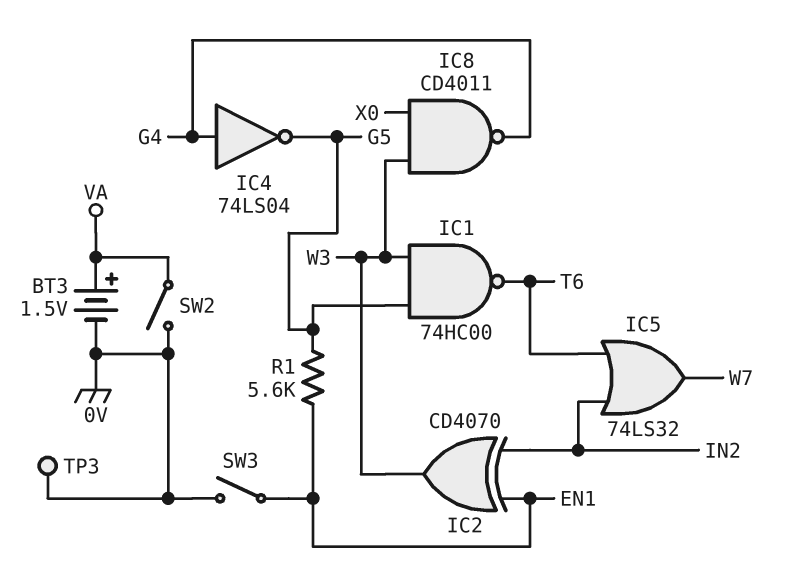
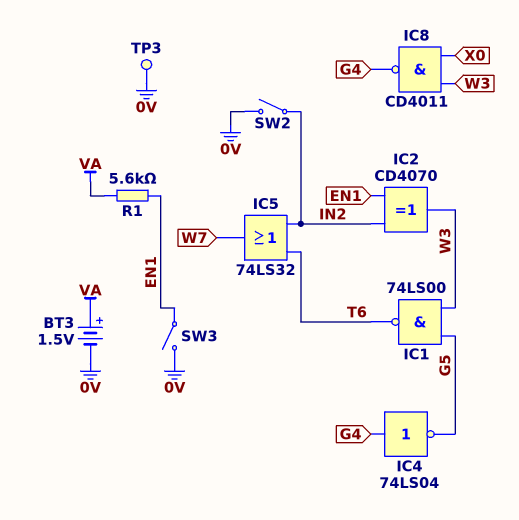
IC1: NAND 74HC00 (in G5, in W3, out T6) -> NAND 74LS00 (in G5, in W3, out T6)
R1: 5.6k (EN1, G5) -> 5.6k (EN1, VA)
SW2: switch (0V, VA) -> switch (0V, IN2)

